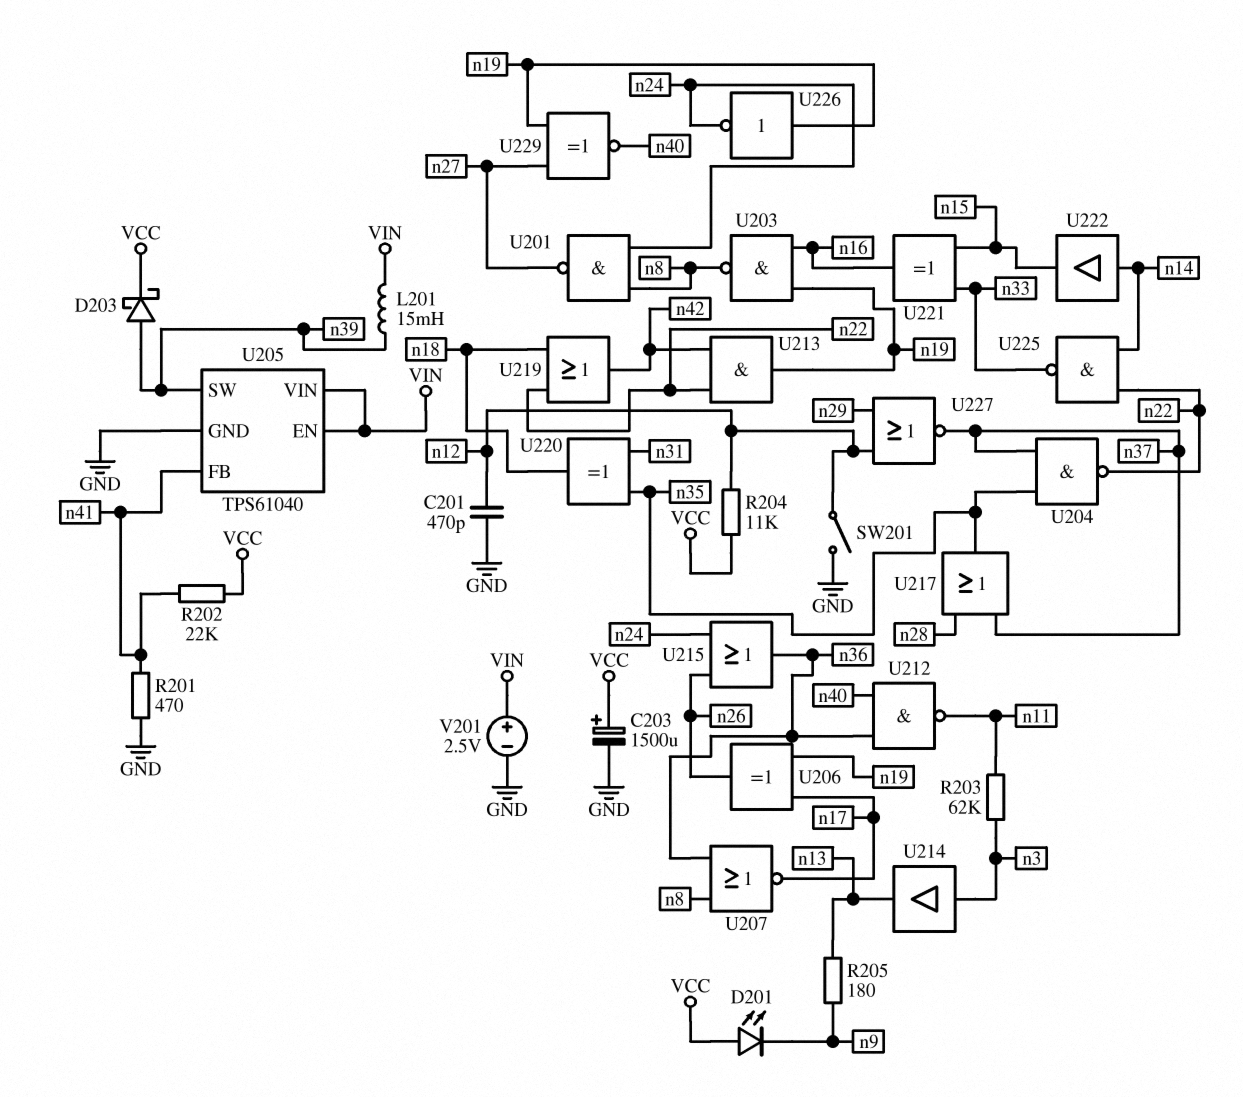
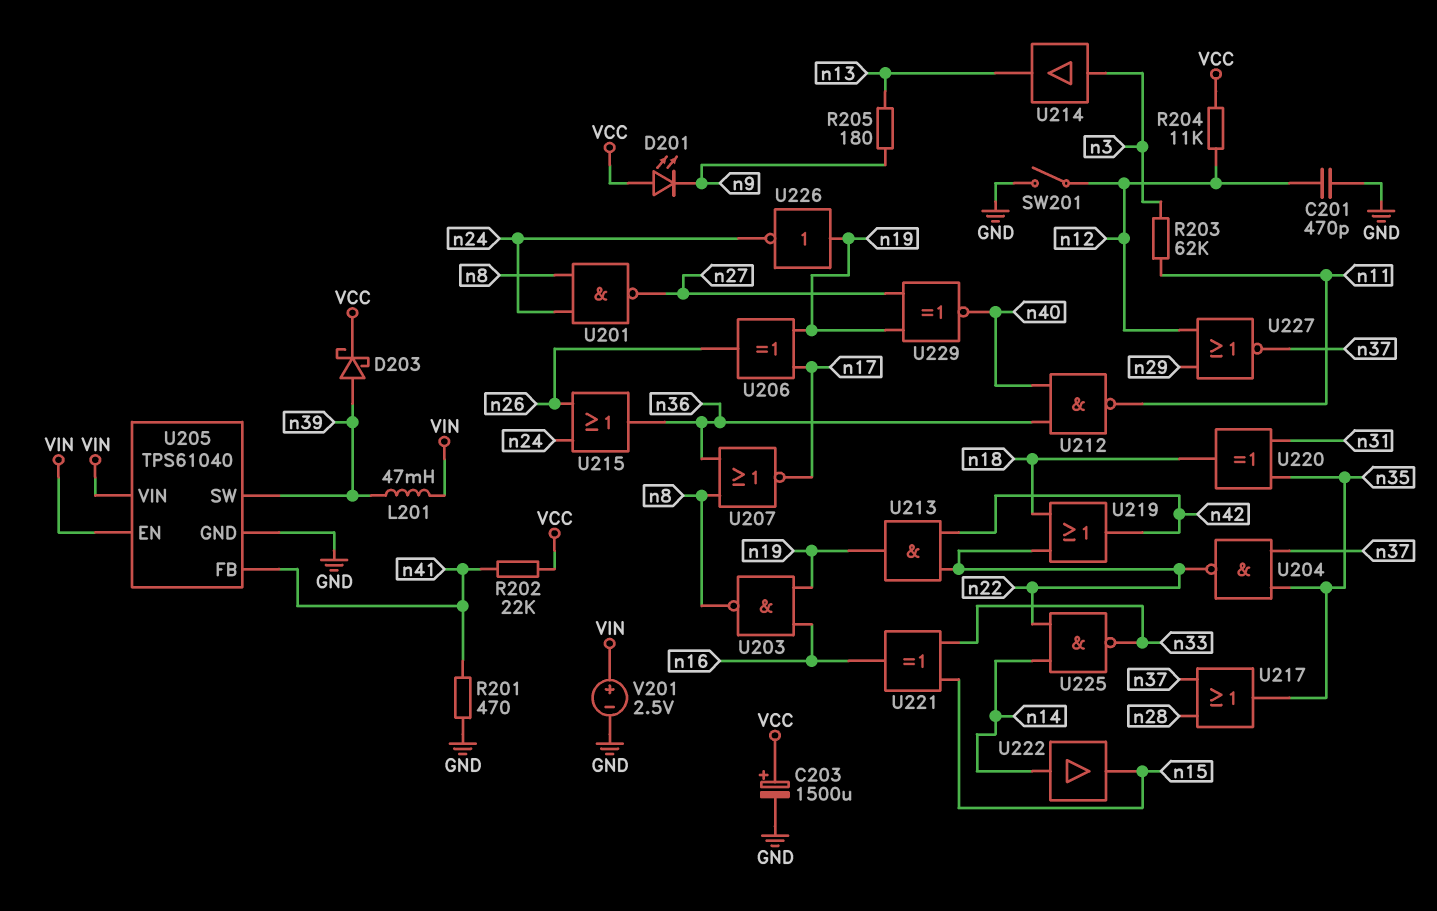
L201: 15mH (VIN, n39) -> 47mH (VIN, n39)

